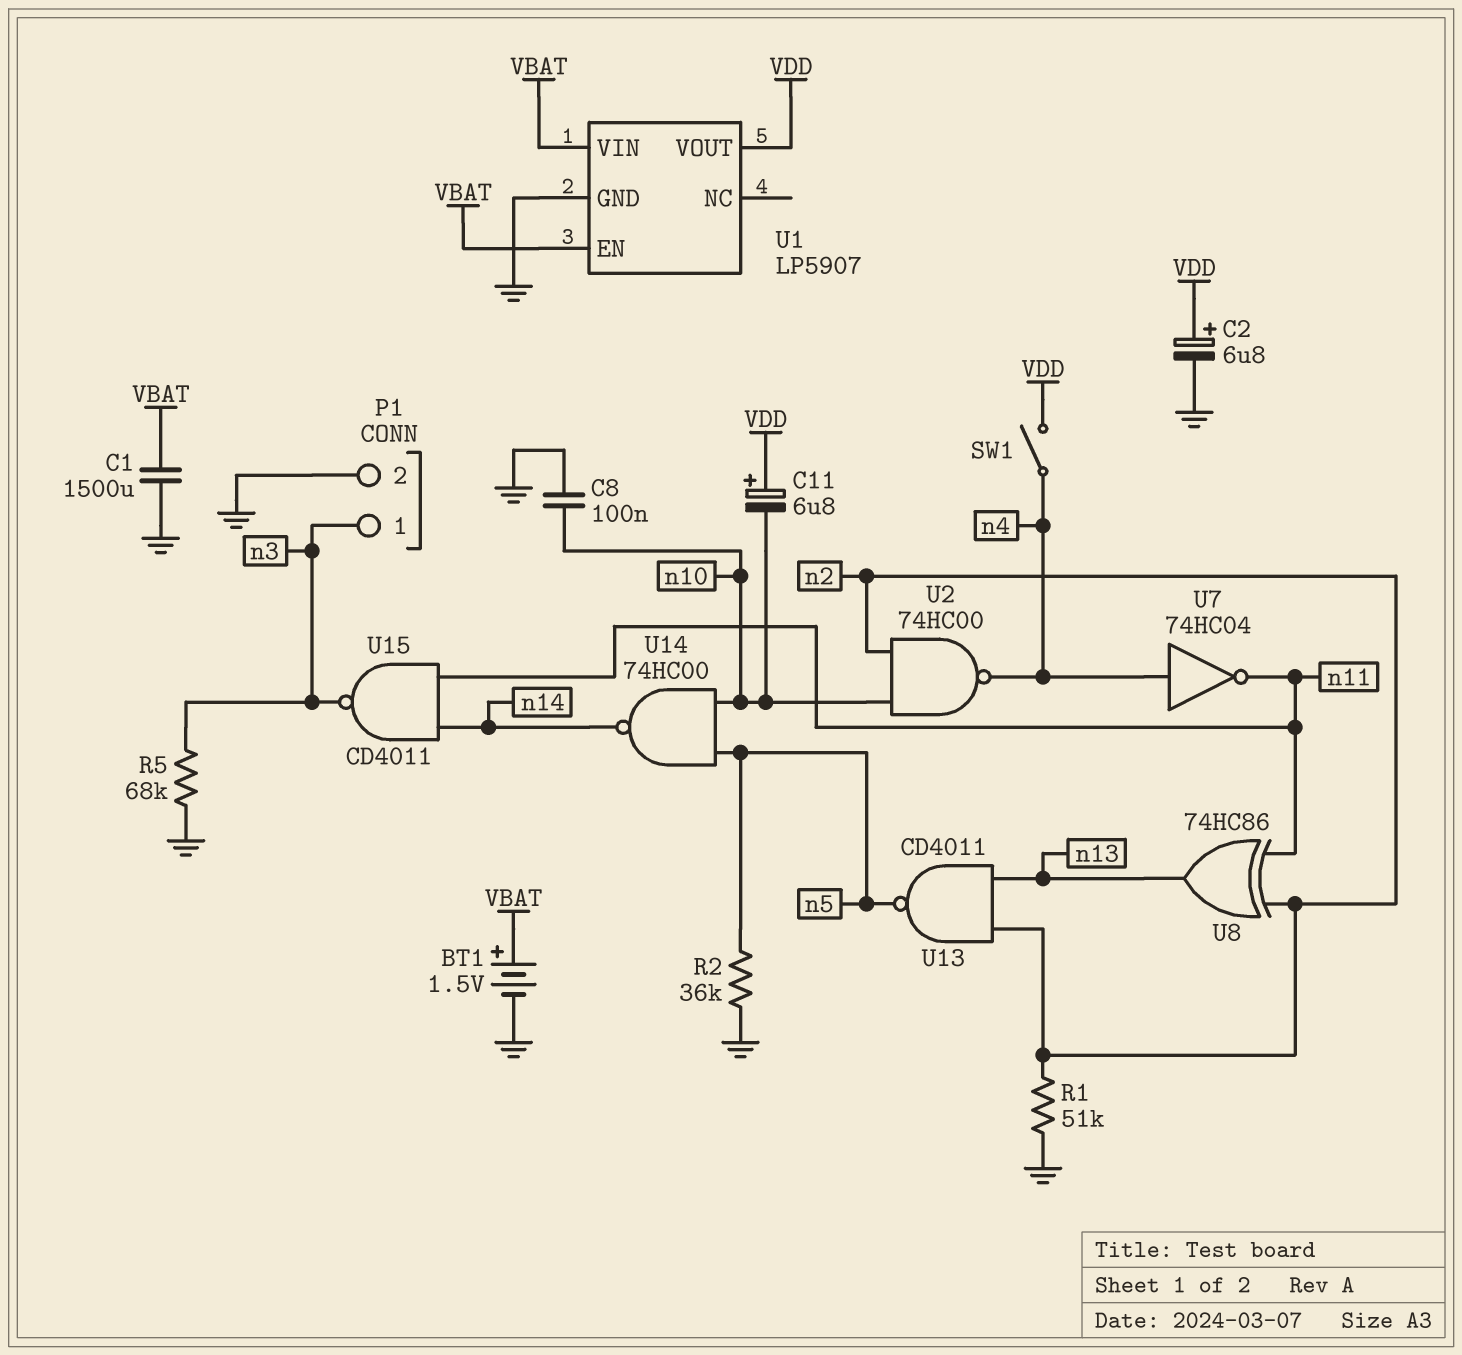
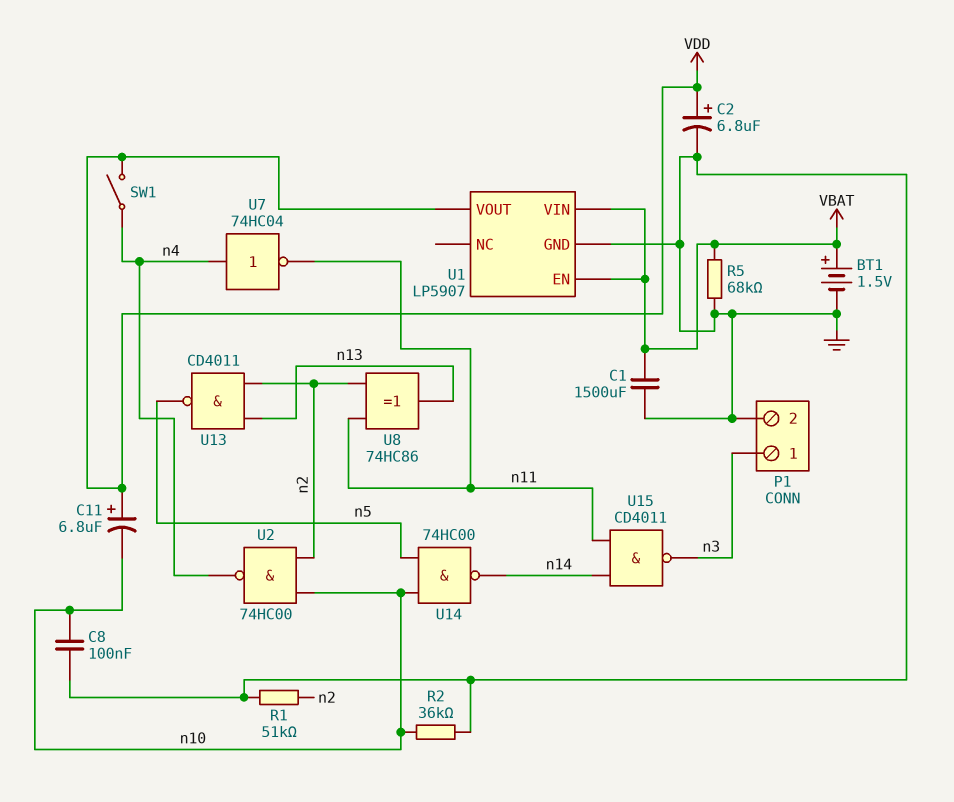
R2: 36k (GND, n5) -> 36k (GND, n10)
R5: 68k (GND, n3) -> 68k (GND, VBAT)

